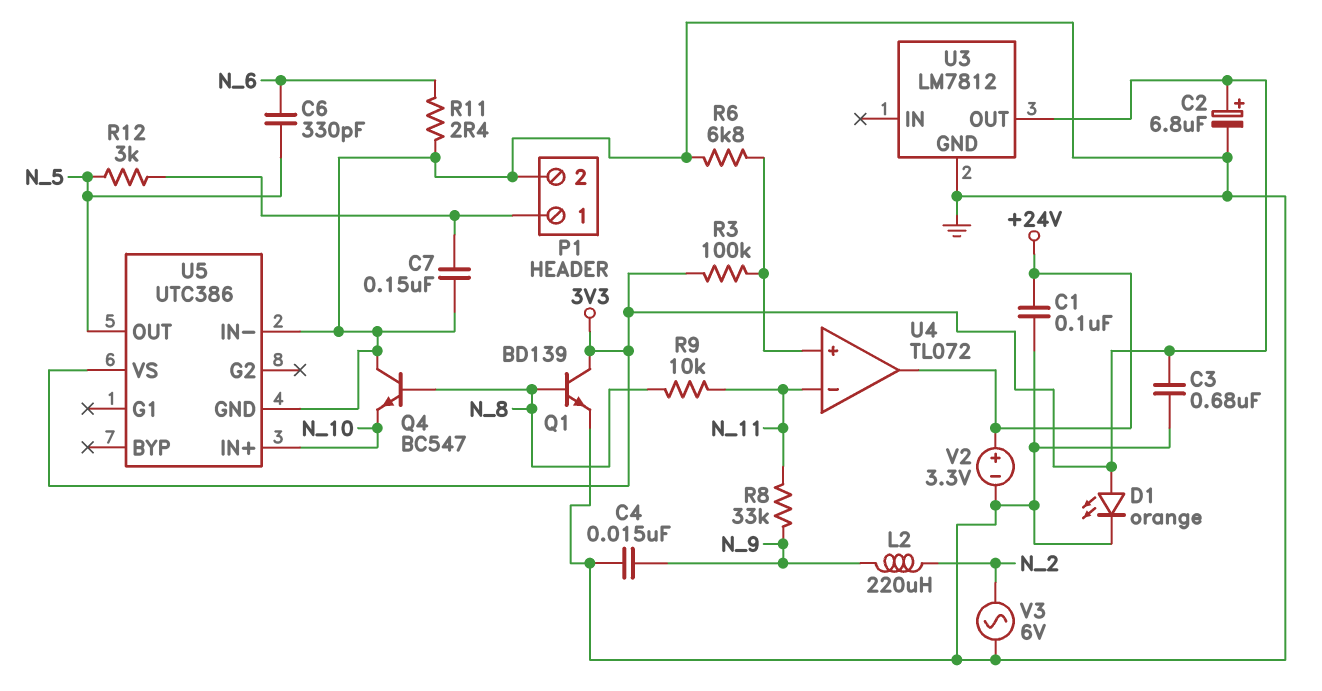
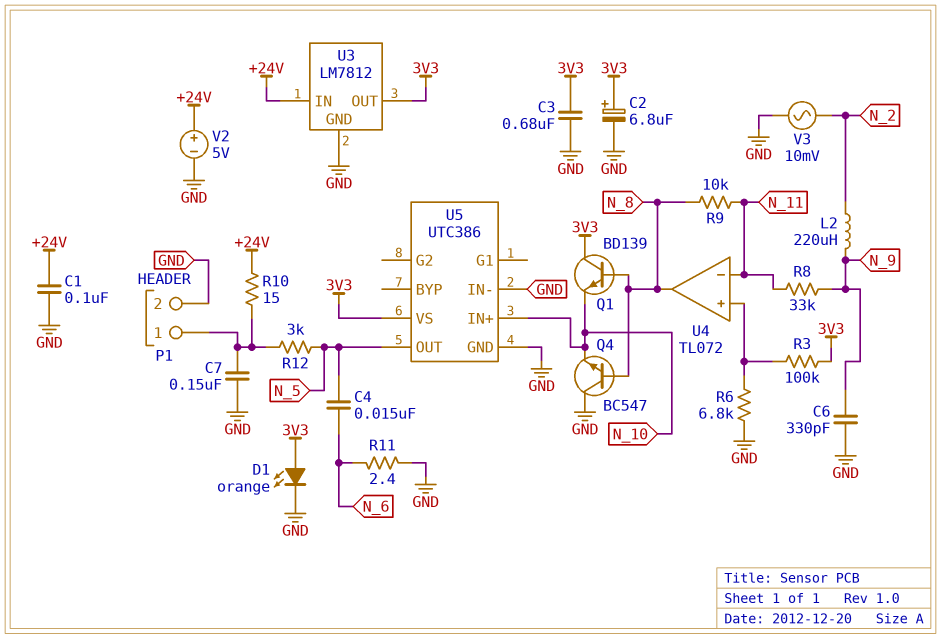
C4: 15nF (GND, N_9) -> 15nF (N_5, N_6)
C6: 330pF (N_5, N_6) -> 330pF (GND, N_9)
Q1: NPN BD139 (B N_8, C 3V3, E GND) -> NPN BD139 (B N_8, C 3V3, E N_10)
R10: none -> 15 (+24V, P1/1)
U3 pin IN: none -> +24V
U4 pin out: +24V -> N_8
V2: 3.3V (plus +24V, minus GND) -> 5V (plus +24V, minus GND)
V3: AC 6V (GND, N_2) -> AC 10mV (GND, N_2)

